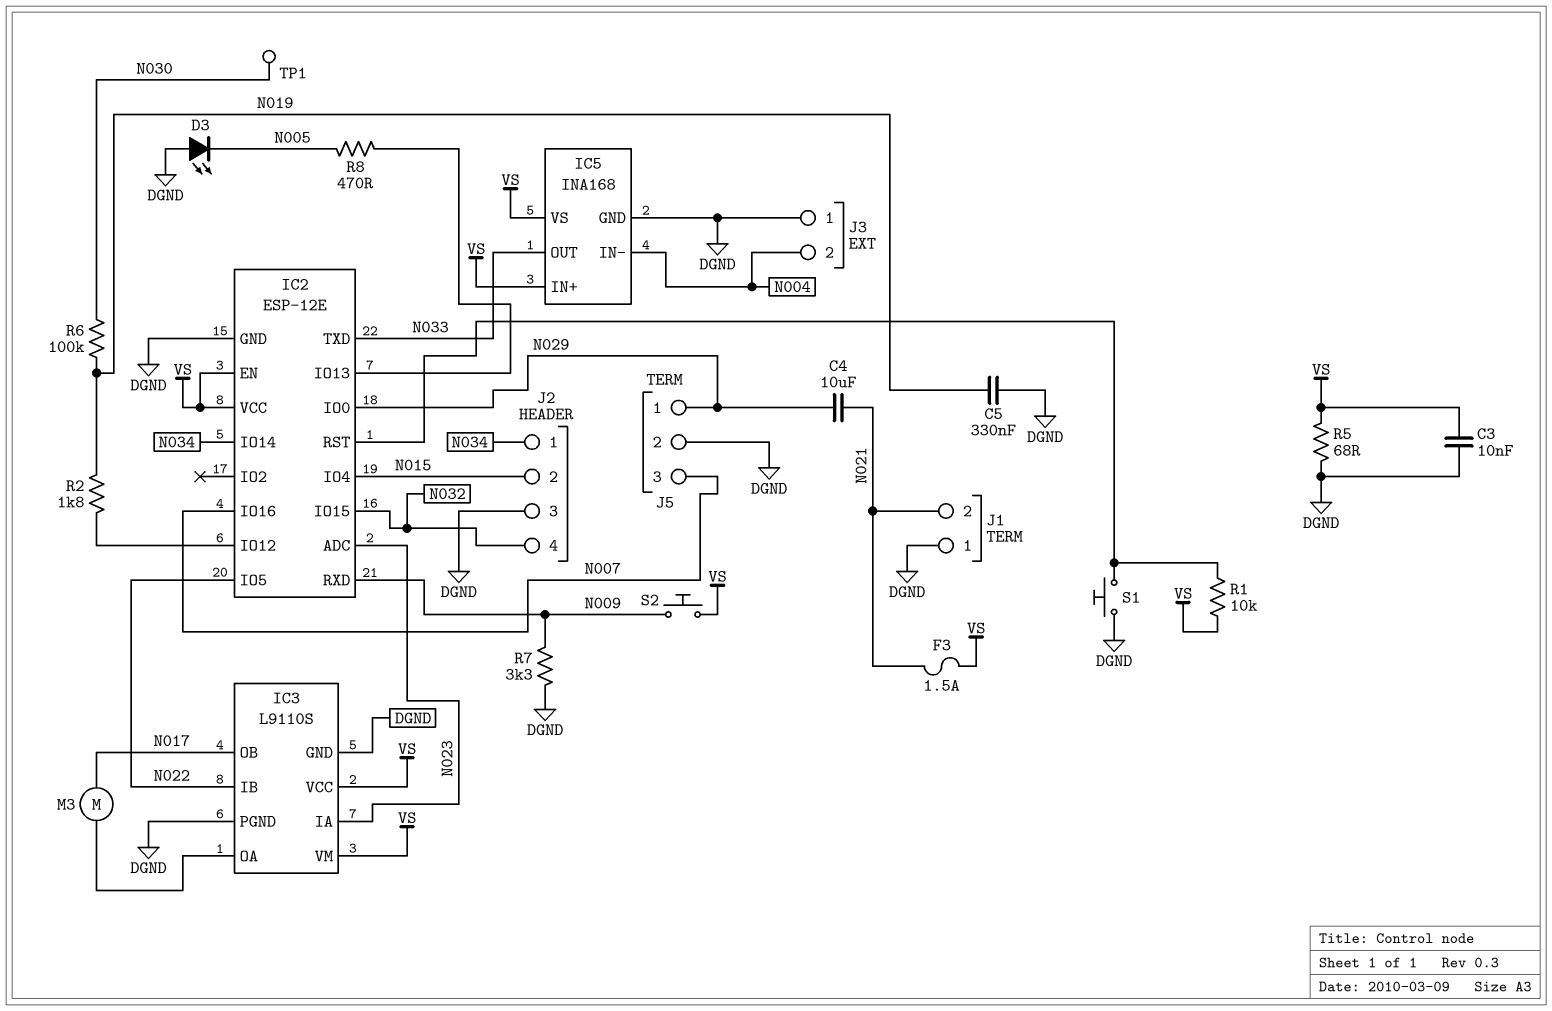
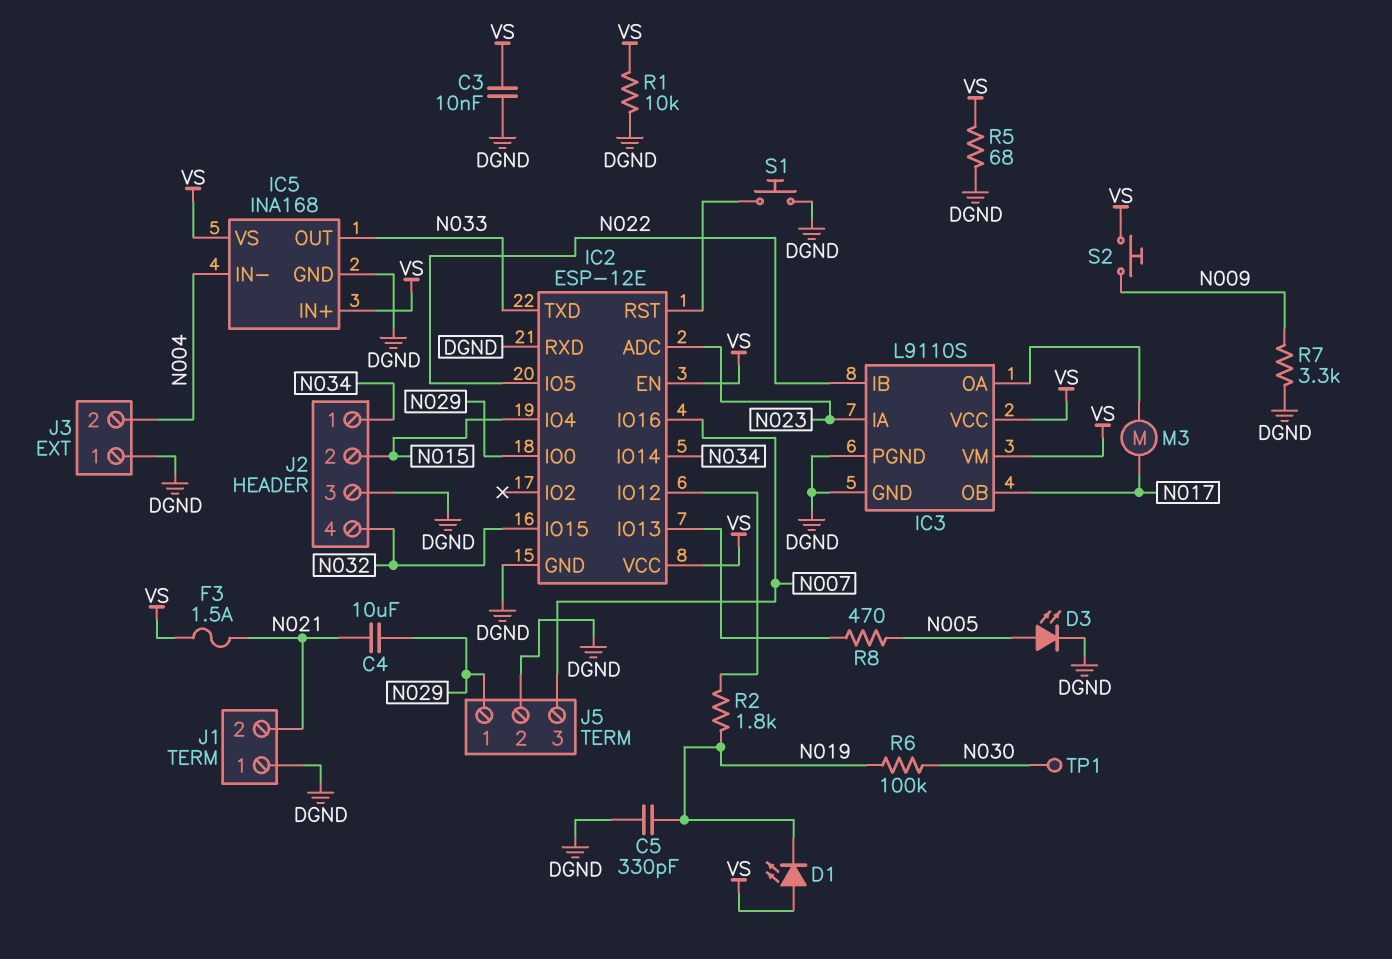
C5: 330nF (DGND, N019) -> 330pF (DGND, N019)
D1: none -> LED (A VS, K N019)
D3: LED (A DGND, K N005) -> LED (A N005, K DGND)
IC2 pin RXD: N009 -> DGND
R1: 10k (IC2/RST, VS) -> 10k (DGND, VS)

